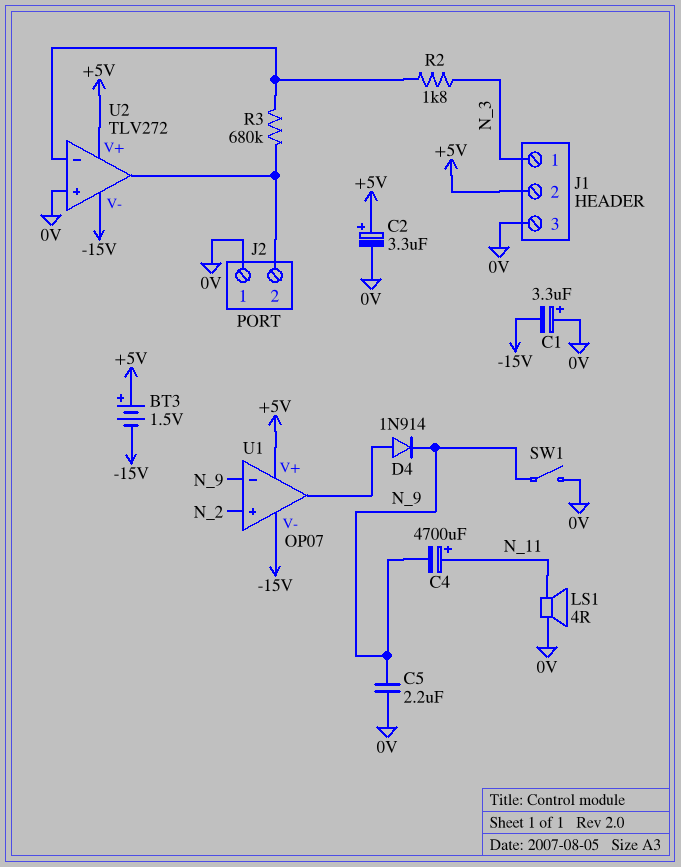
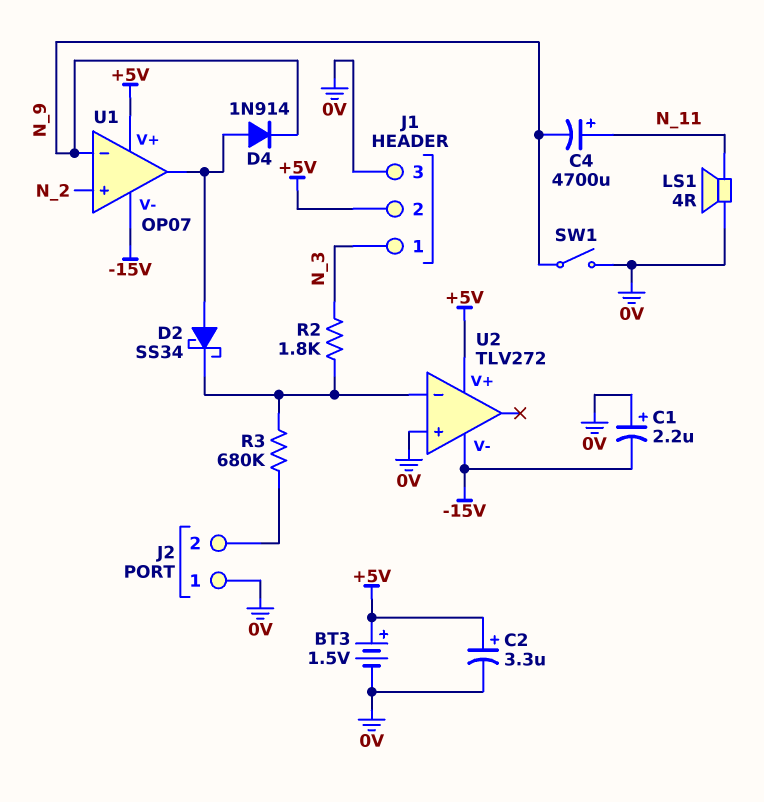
BT3: 1.5V (plus +5V, minus -15V) -> 1.5V (plus +5V, minus 0V)
C1: 3.3uF (plus 0V, minus -15V) -> 2.2uF (plus 0V, minus -15V)
C5: 2.2uF (0V, N_9) -> none
D2: none -> schottky SS34 (A U1/out, K U2/in-)
U2 pin out: J2/2 -> none

